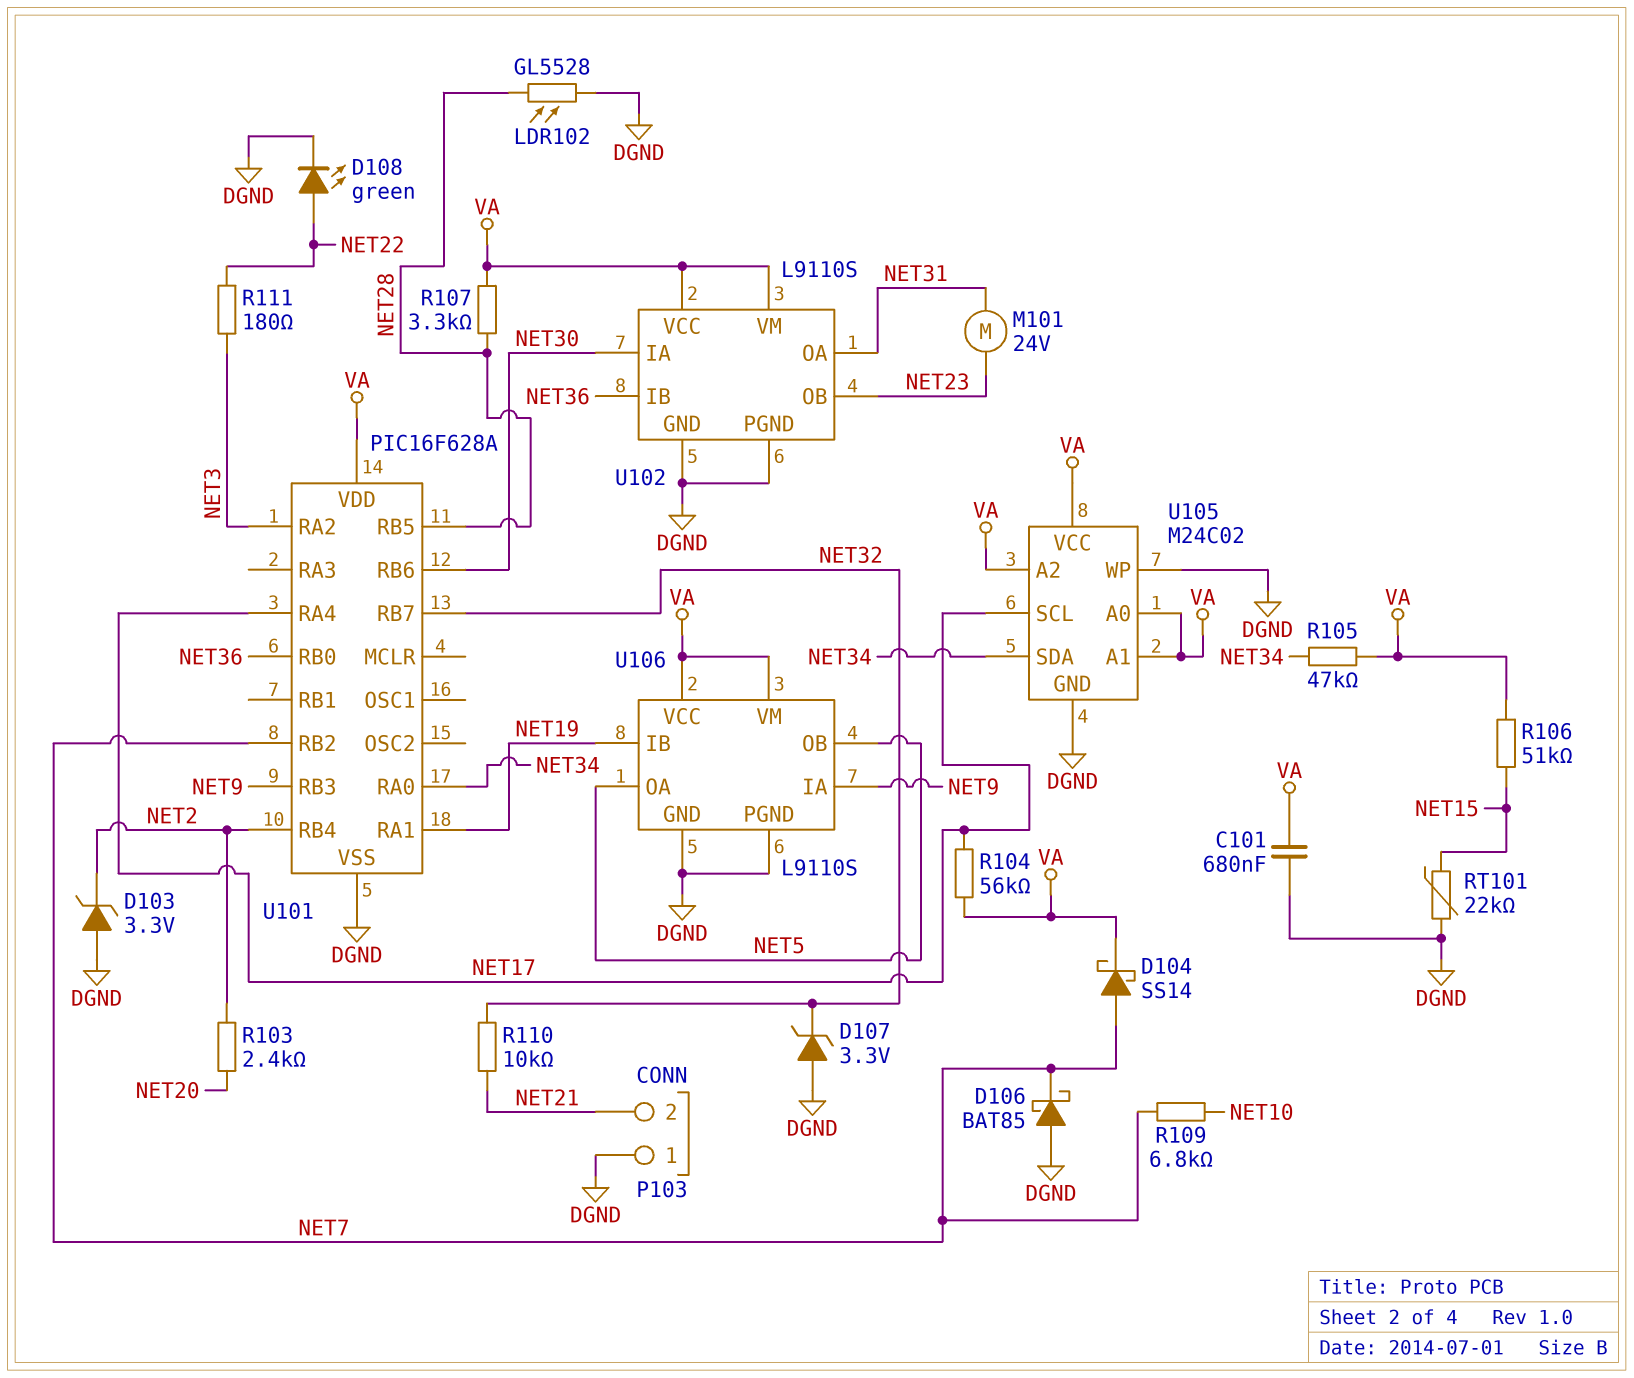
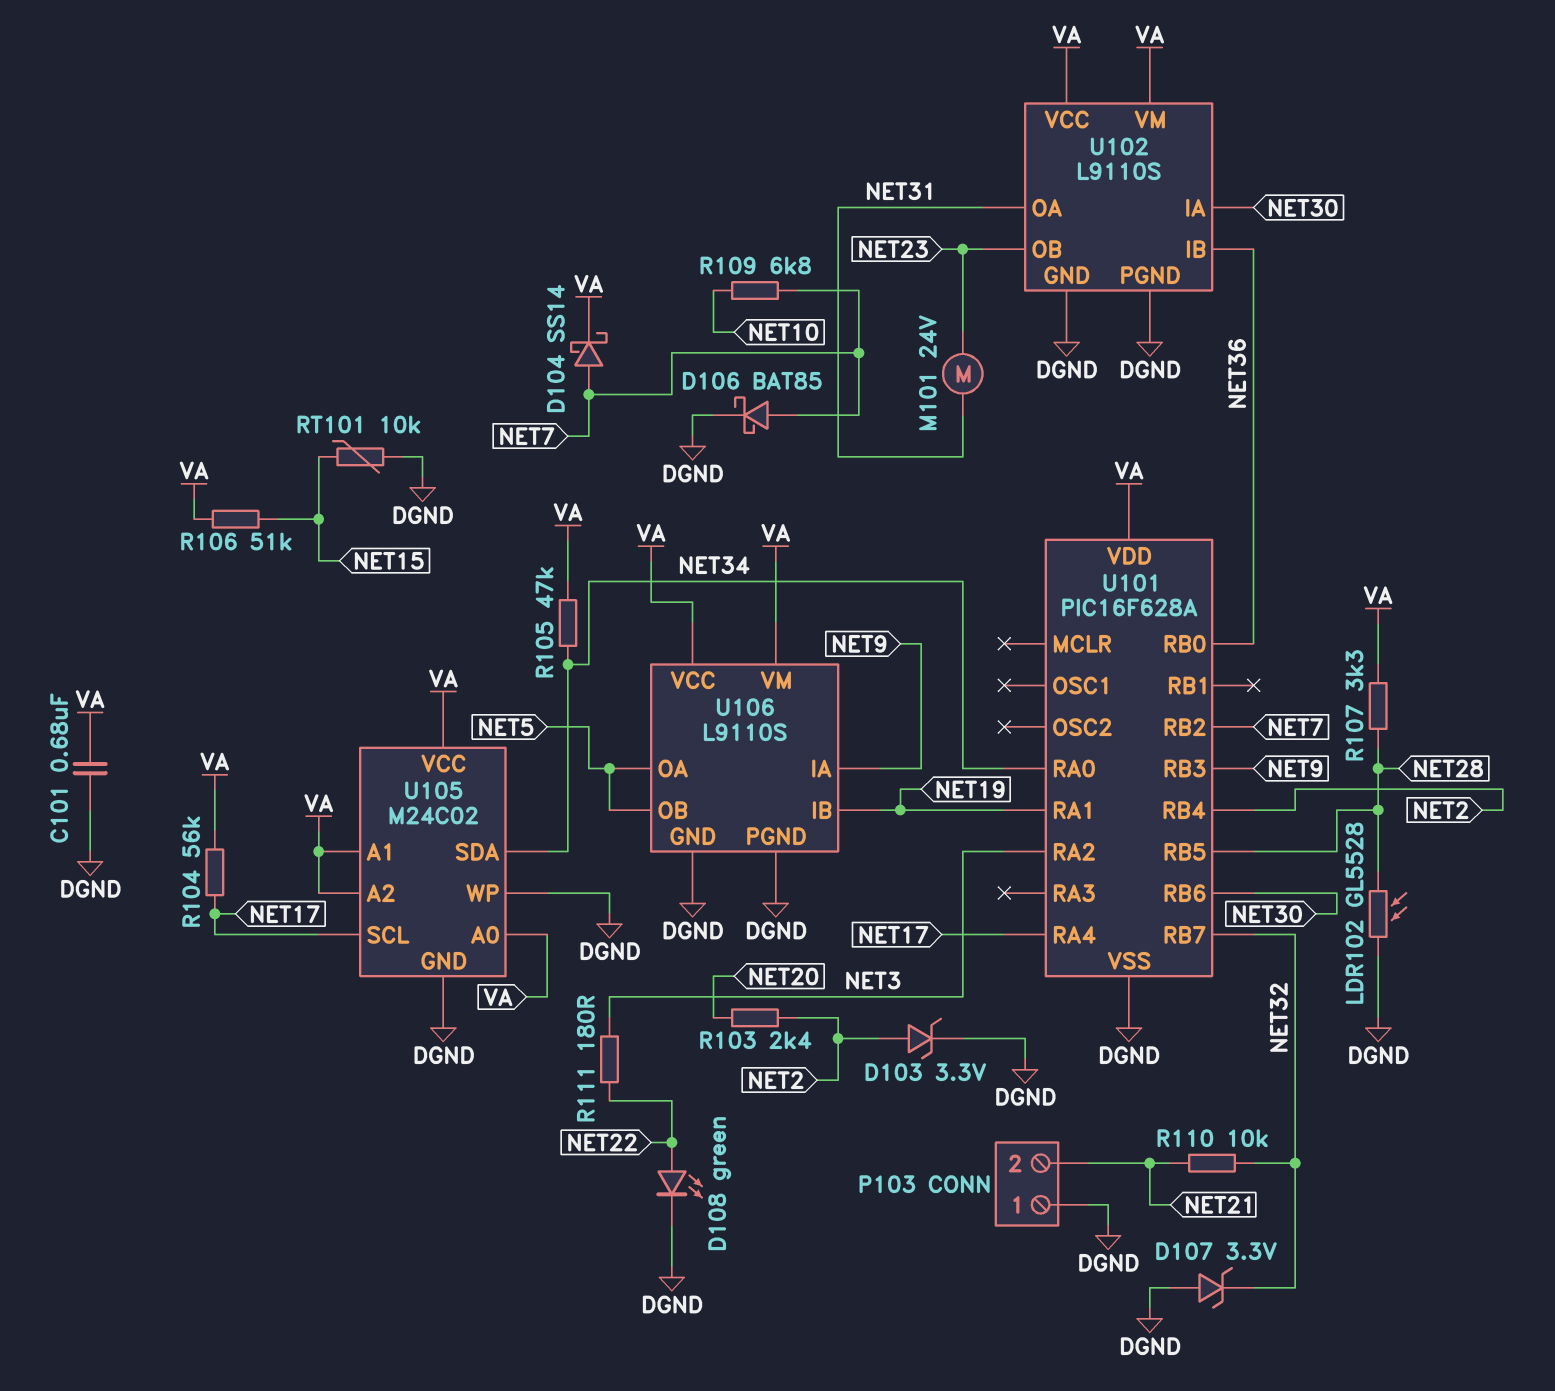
D103: zener 3.3V (A DGND, K NET2) -> zener 3.3V (A NET2, K DGND)
D106: schottky BAT85 (A DGND, K NET7) -> schottky BAT85 (A NET7, K DGND)
RT101: 22k (DGND, NET15) -> 10k (DGND, NET15)

